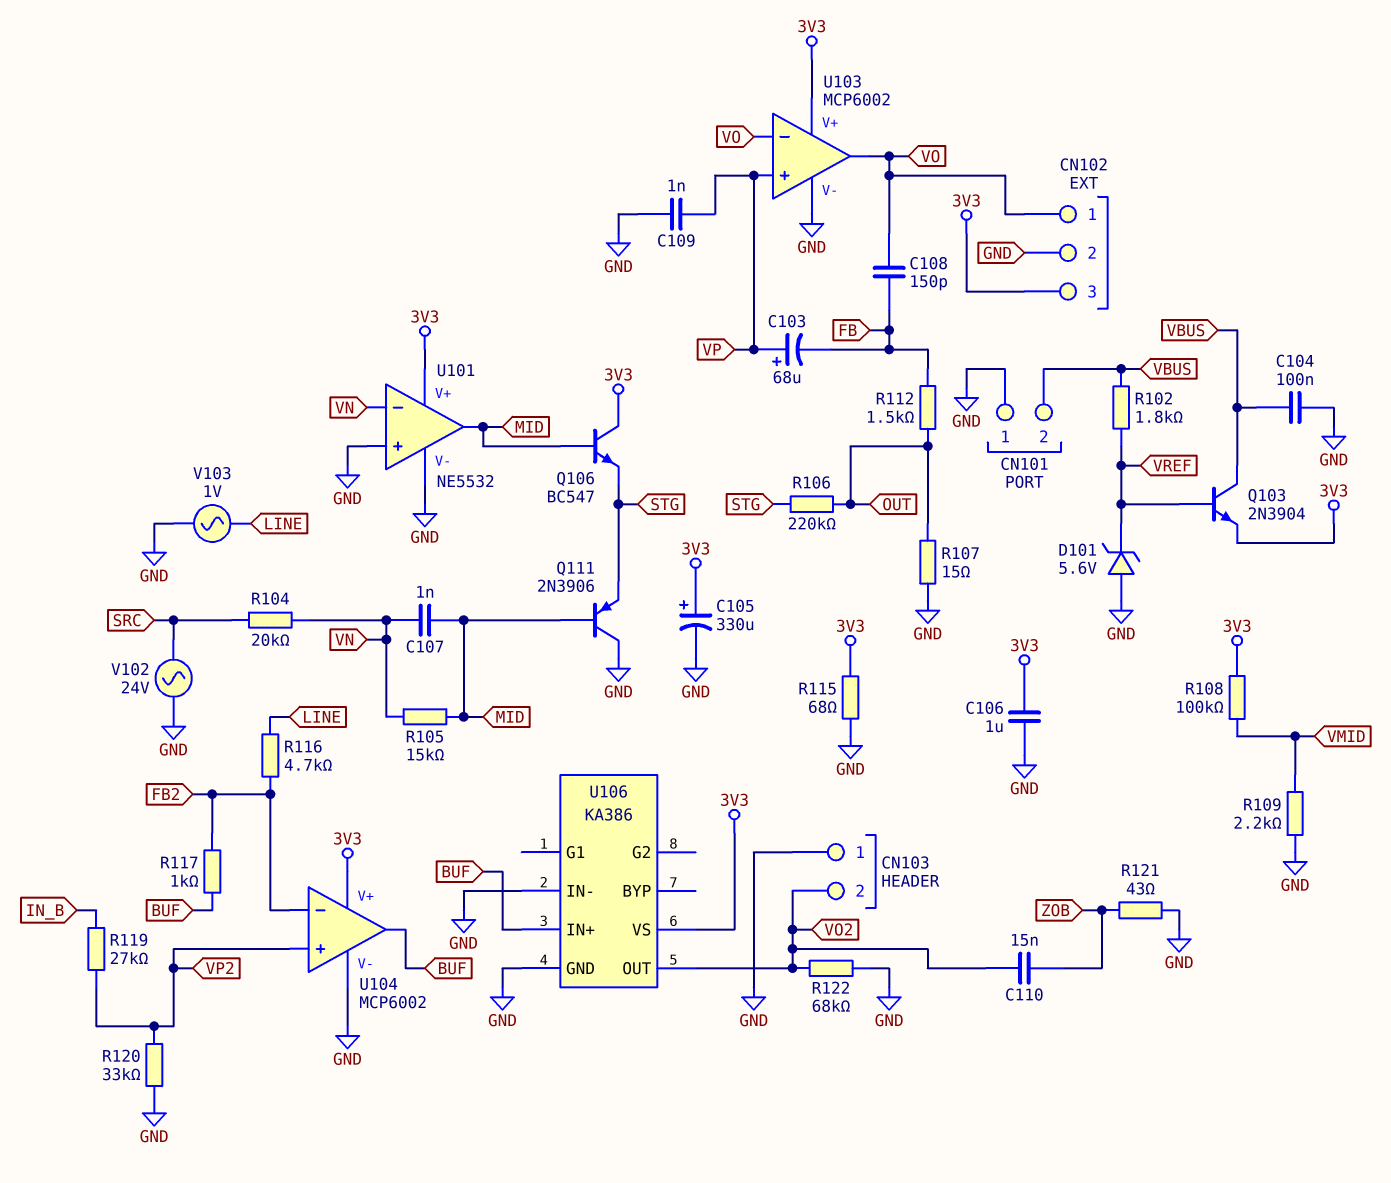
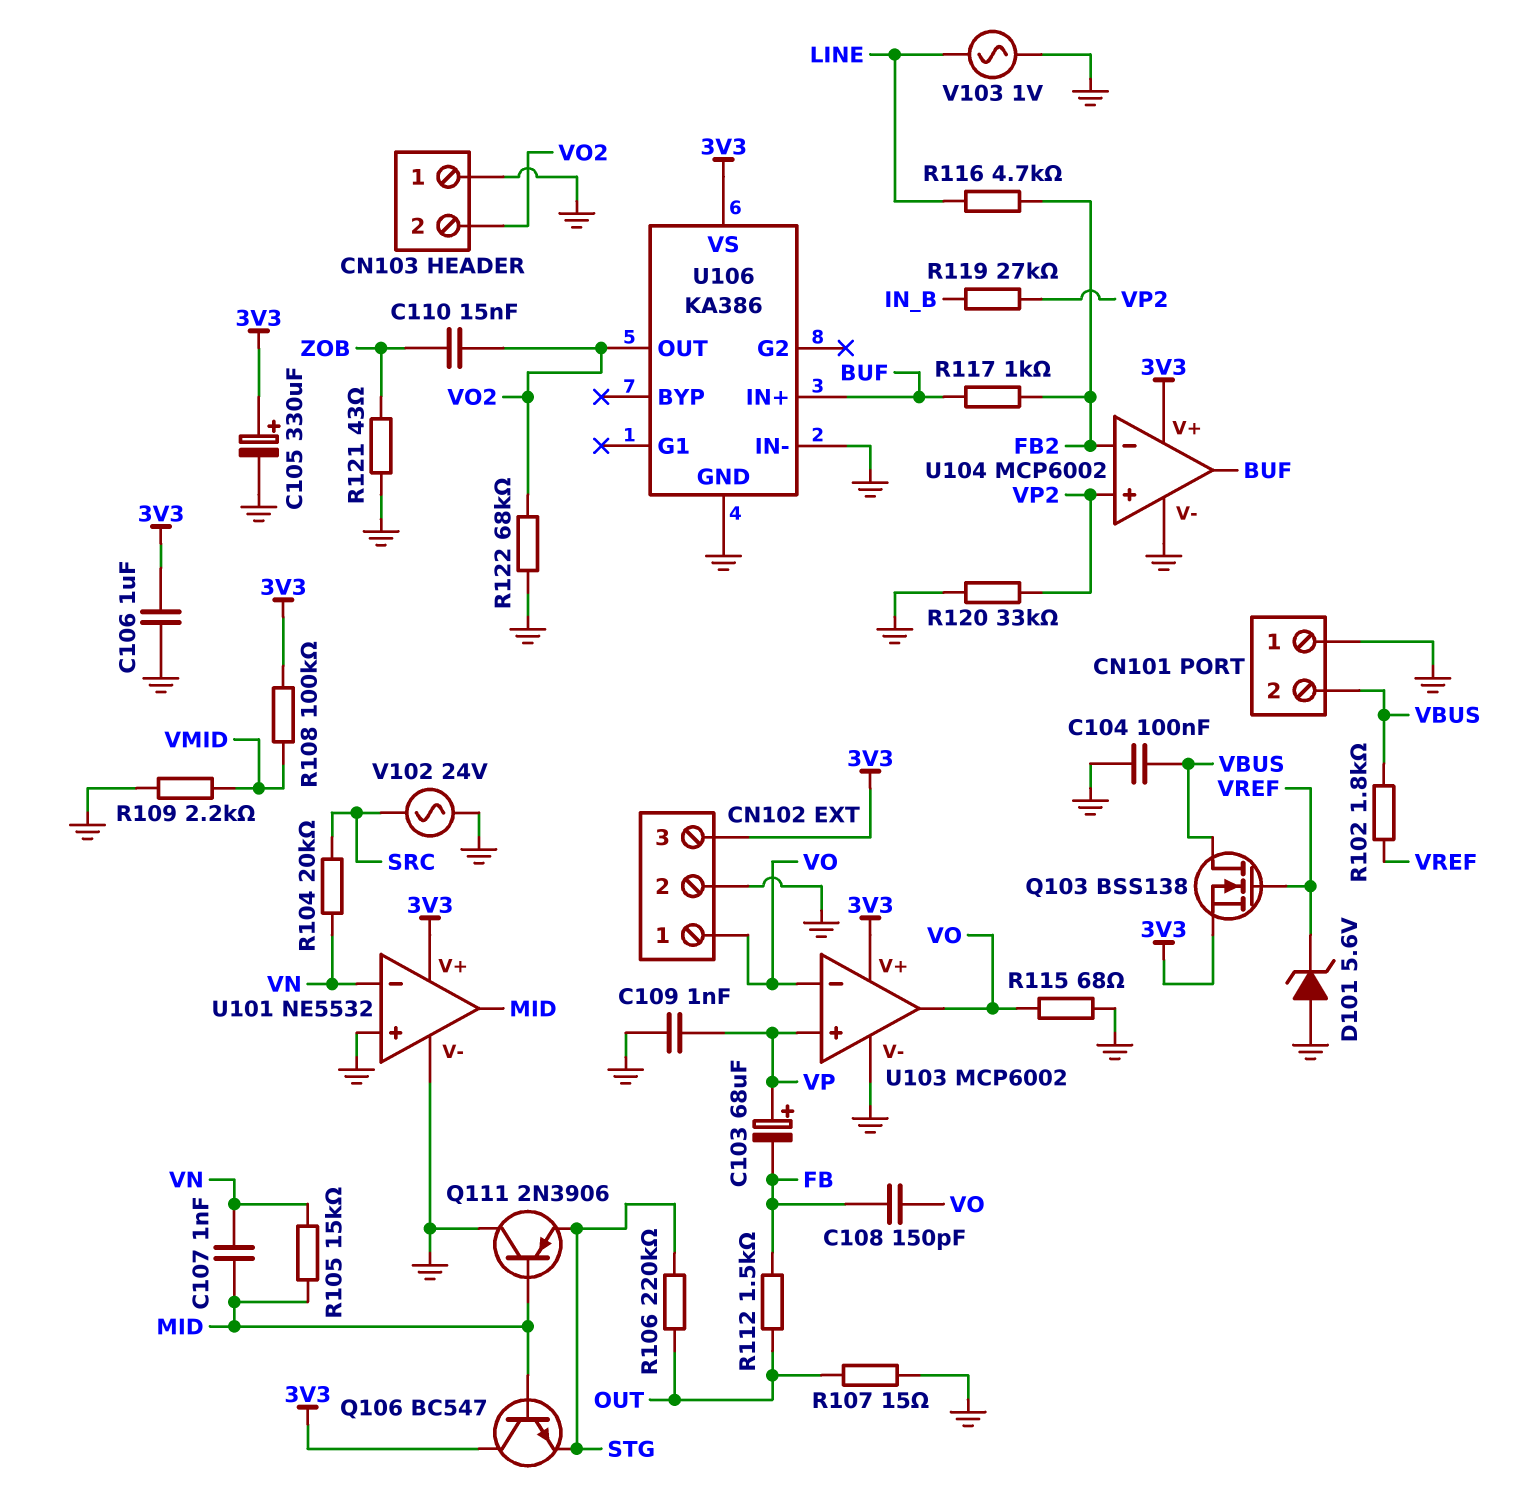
Q103: NPN 2N3904 (B VREF, C VBUS, E 3V3) -> NMOS BSS138 (G VREF, D VBUS, S 3V3)
R115: 68 (3V3, GND) -> 68 (GND, VO)

